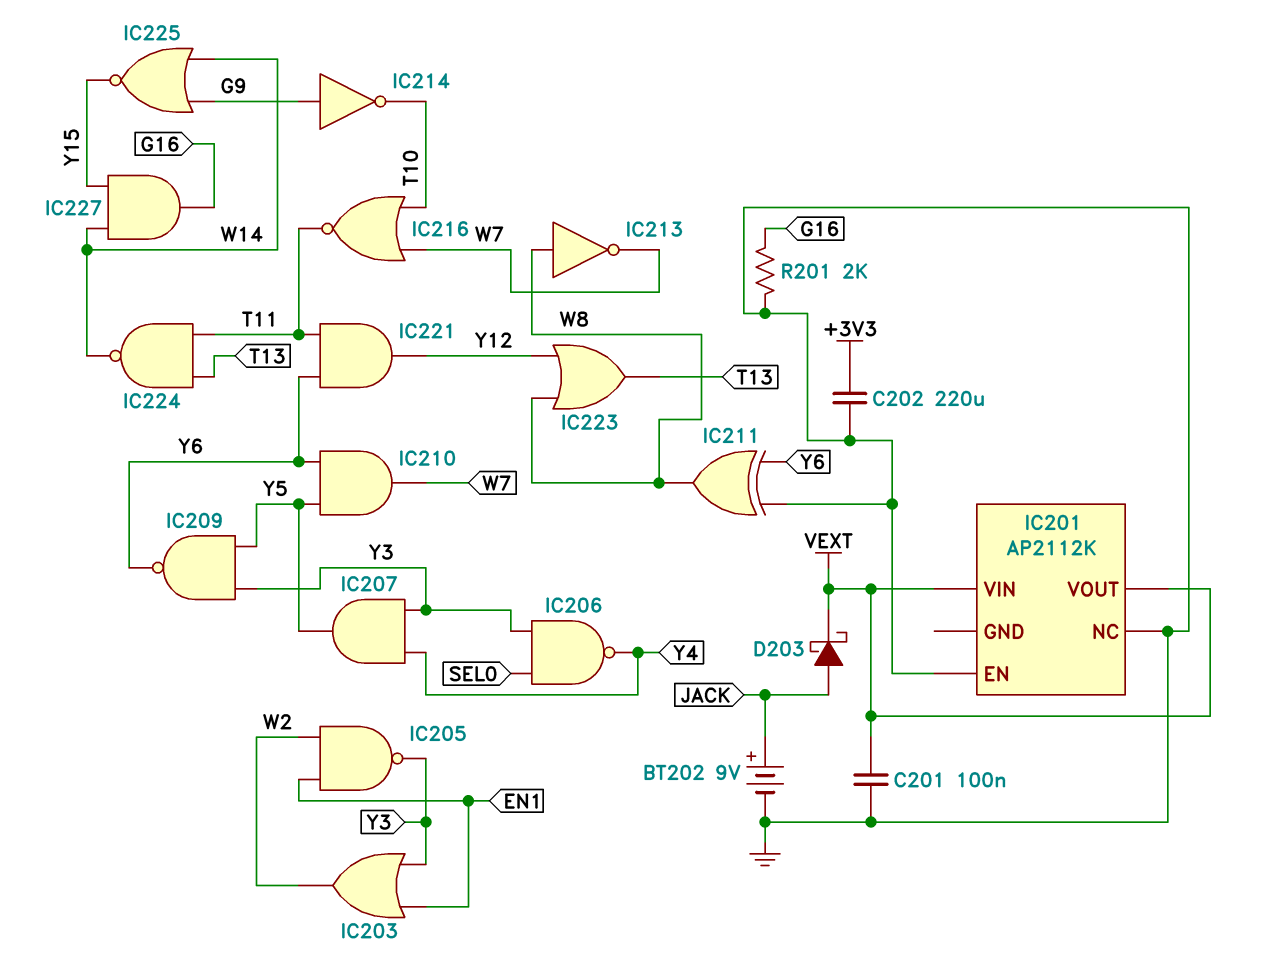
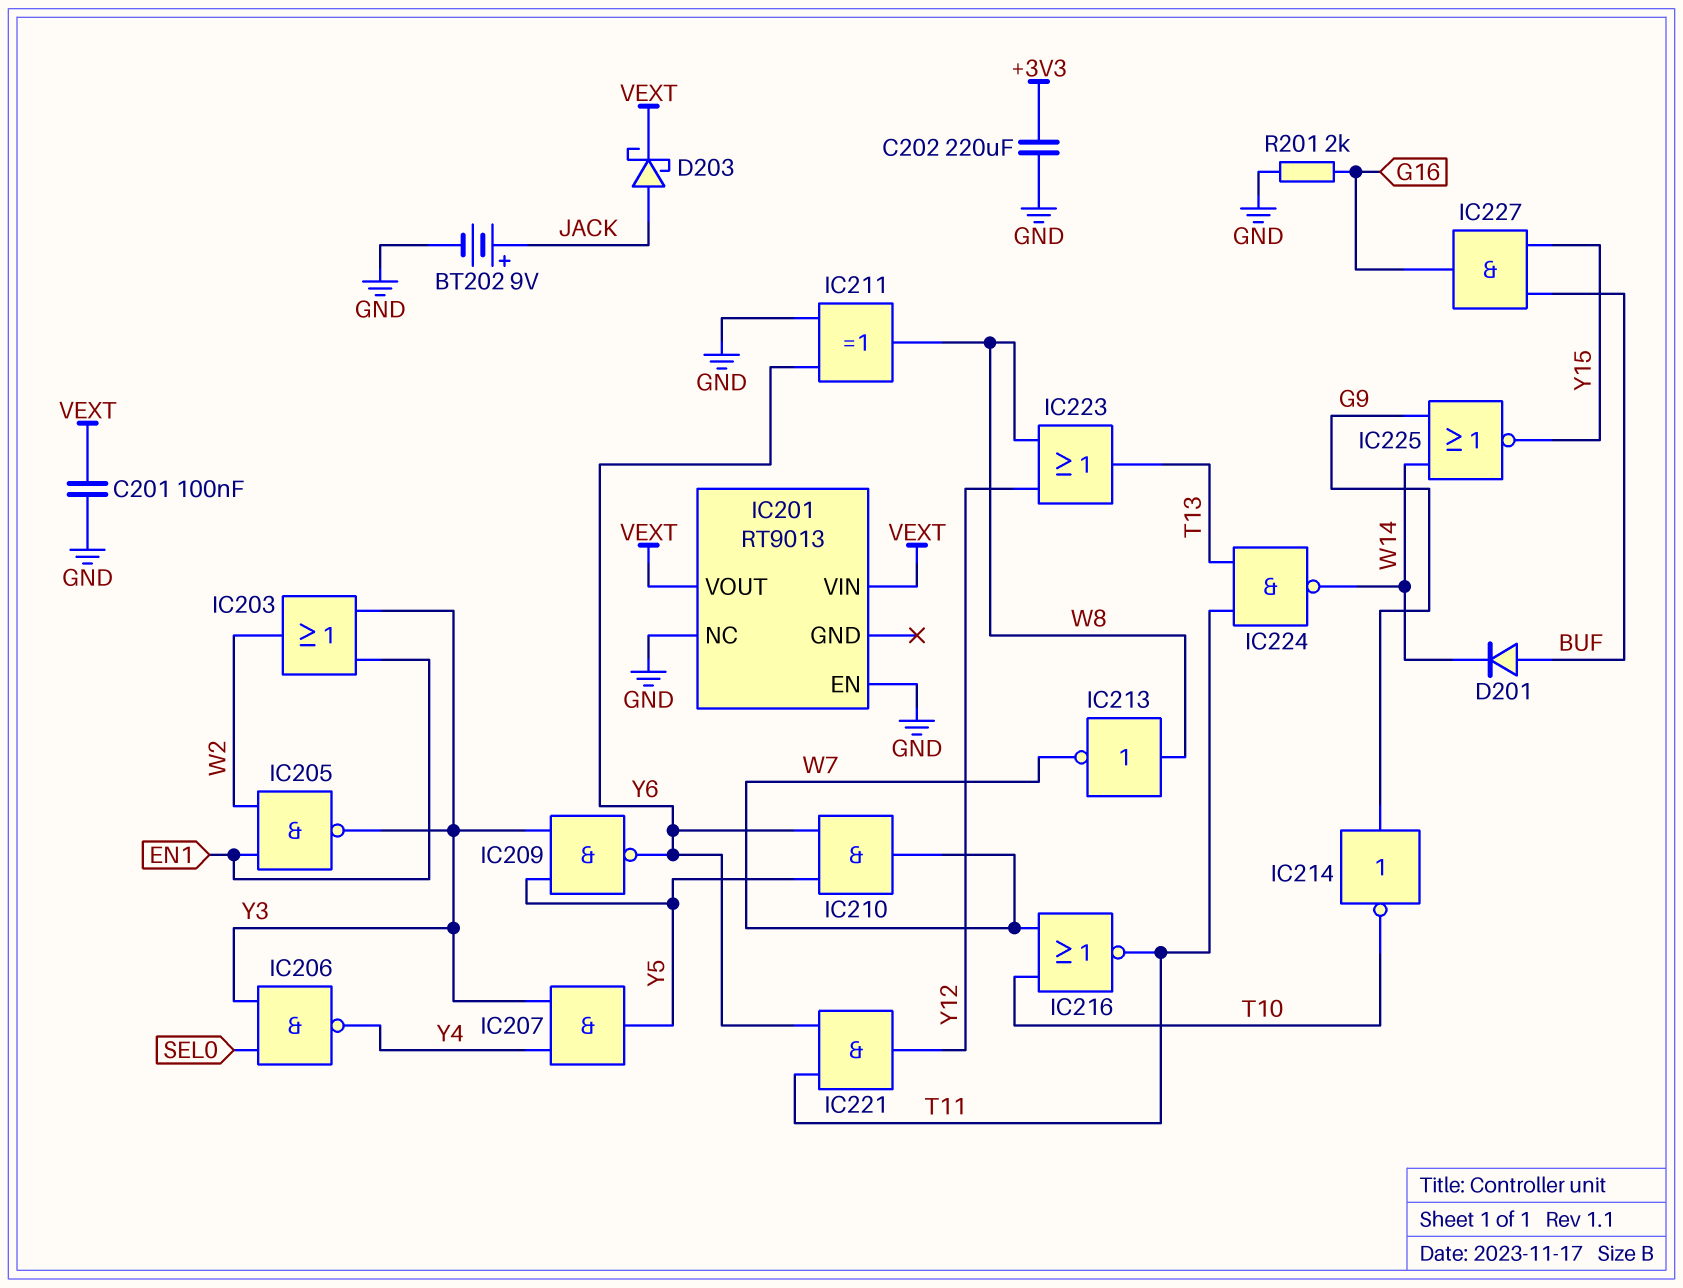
D201: none -> diode (A BUF, K W14)
IC201: AP2112K -> RT9013
IC227: AND (in W14, in Y15, out G16) -> AND (in BUF, in Y15, out G16)

